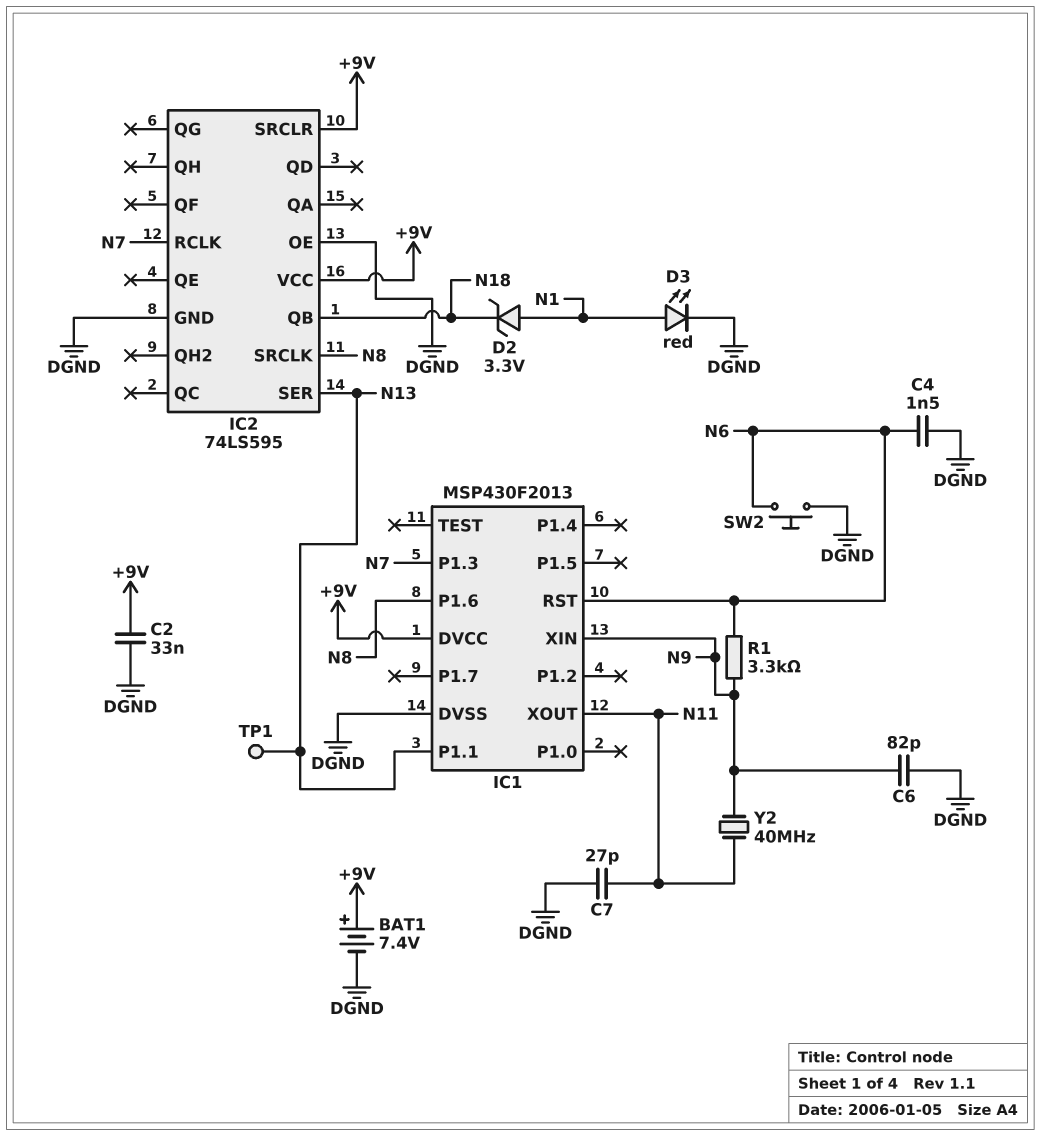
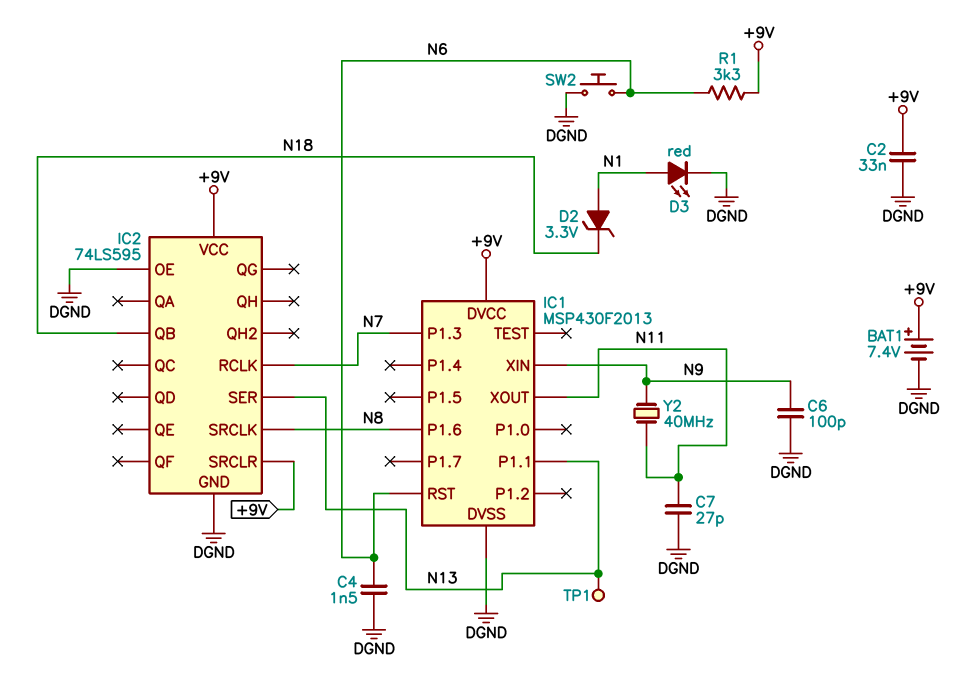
C6: 82pF (DGND, N9) -> 100pF (DGND, N9)
R1: 3.3k (N6, N9) -> 3.3k (+9V, N6)

